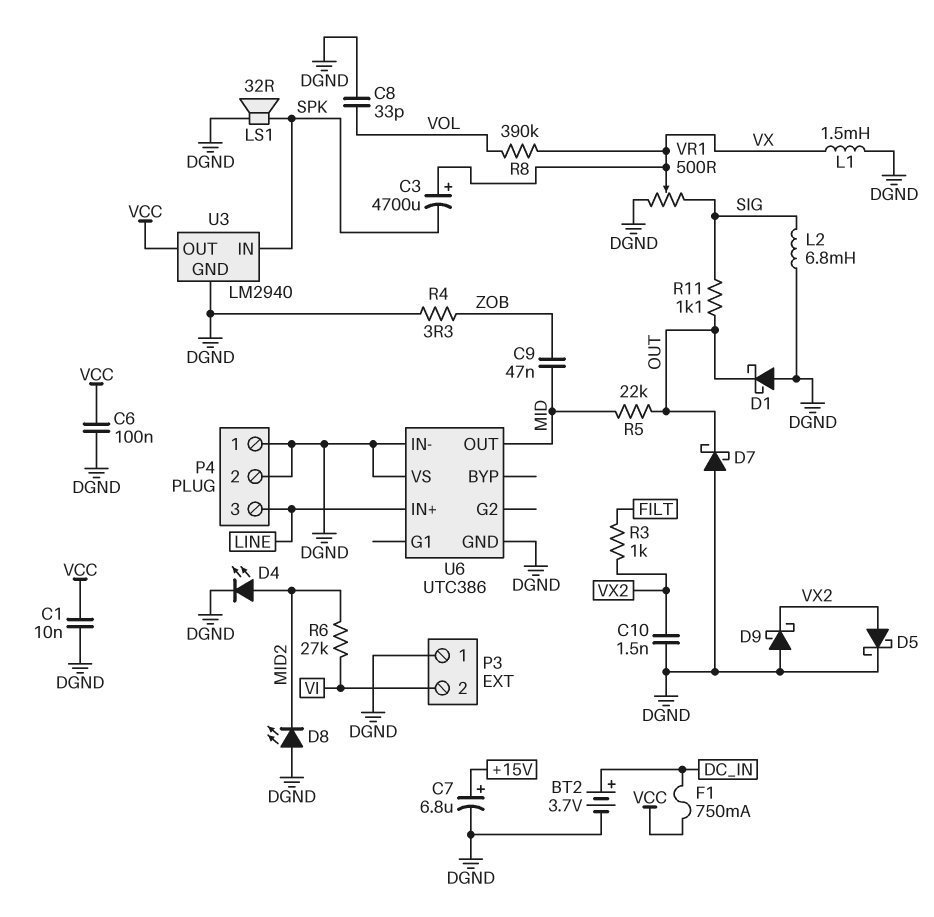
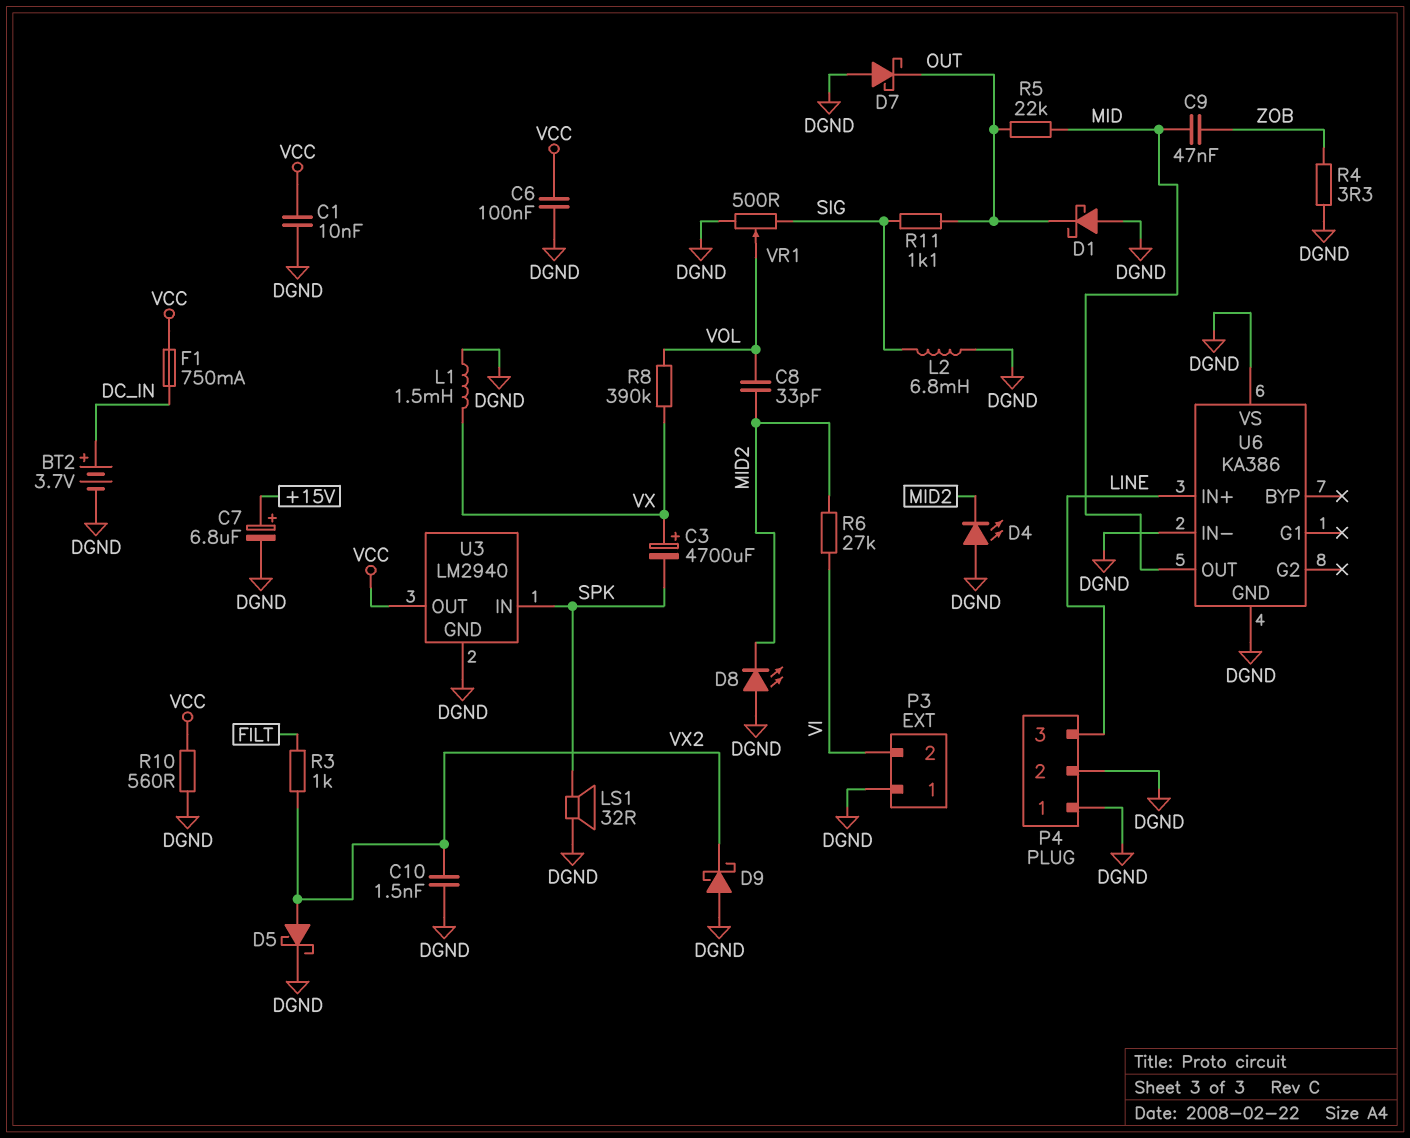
C8: 33pF (DGND, VOL) -> 33pF (MID2, VOL)
D4: LED (A MID2, K DGND) -> LED (A DGND, K MID2)
R10: none -> 560 (DGND, VCC)
U6: UTC386 -> KA386
VR1: 500 (DGND, SIG, wiper VX) -> 500 (DGND, SIG, wiper VOL)

